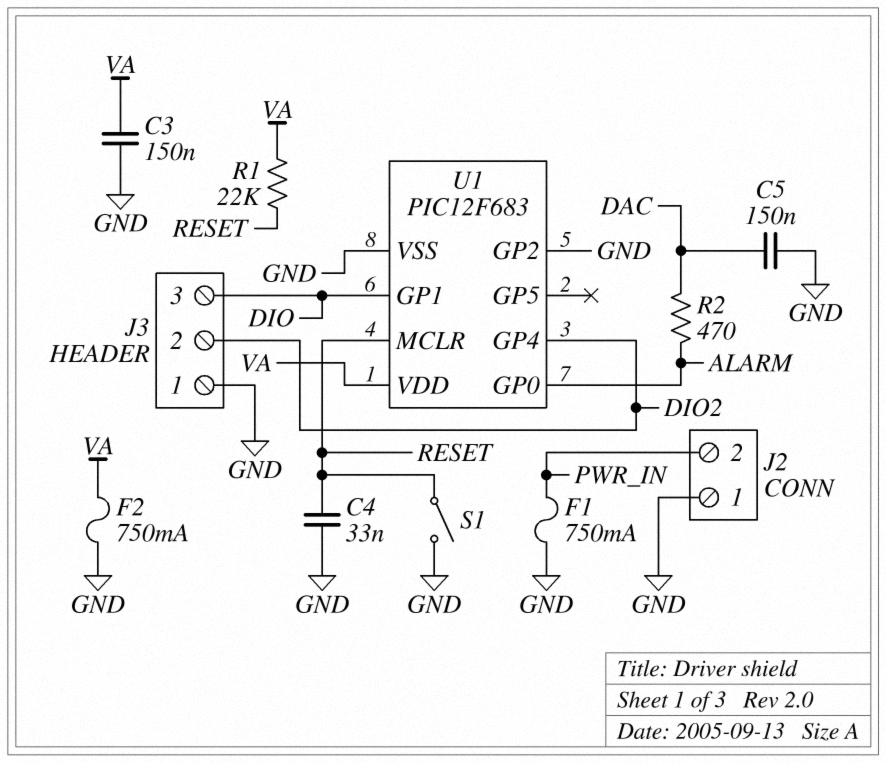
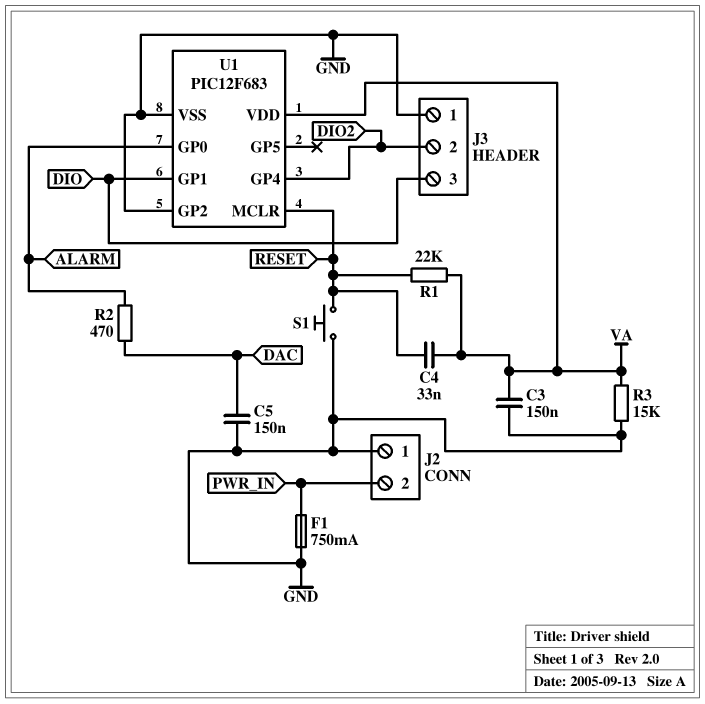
C4: 33nF (GND, RESET) -> 33nF (RESET, VA)
F2: 750mA (GND, VA) -> none
R3: none -> 15k (GND, VA)
S1: switch (GND, RESET) -> button (GND, RESET)

